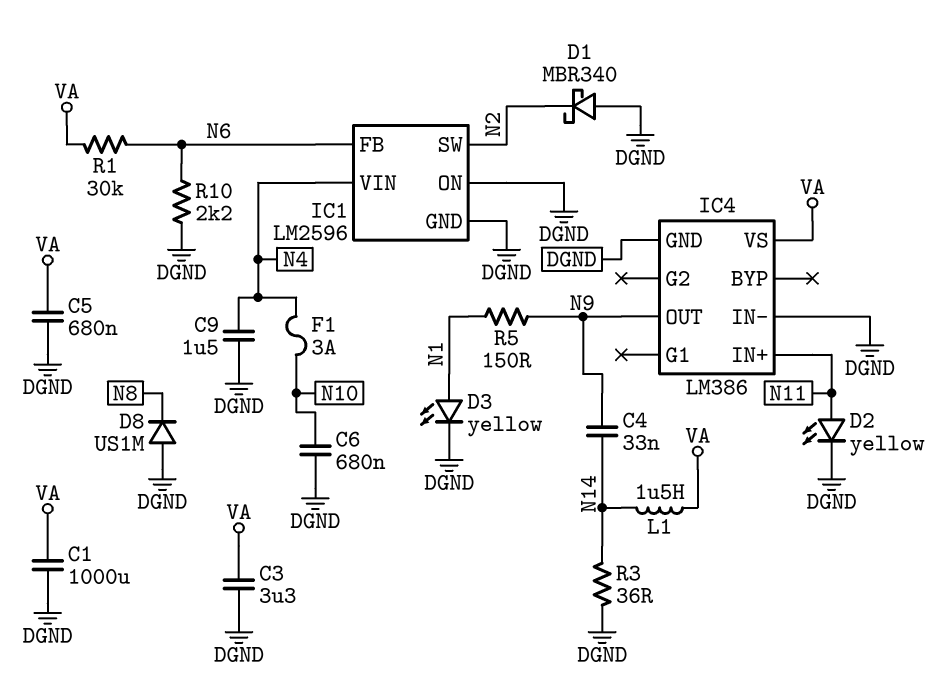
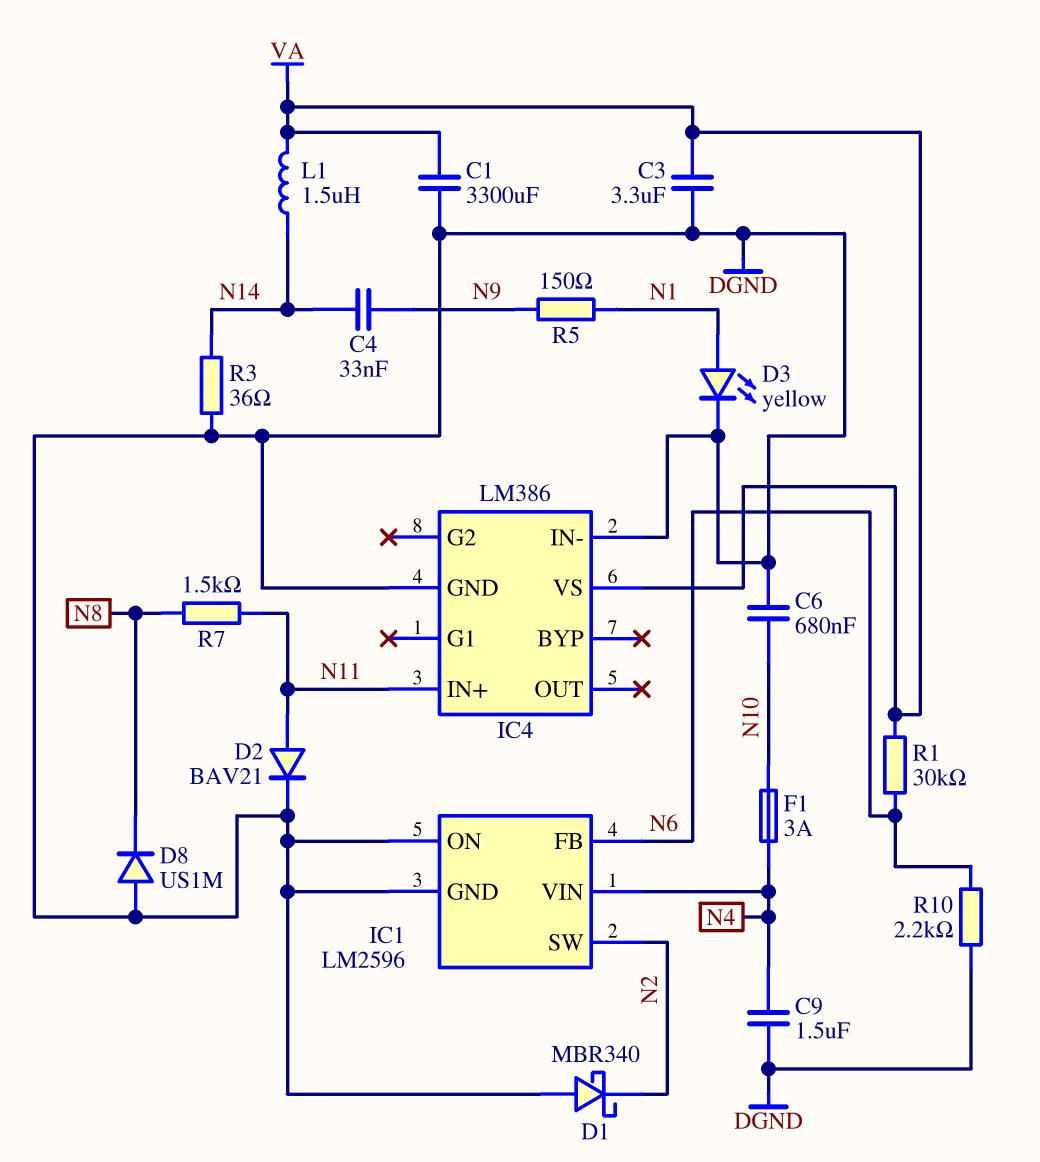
C1: 1000uF (DGND, VA) -> 3300uF (DGND, VA)
C5: 680nF (DGND, VA) -> none
D2: LED yellow (A N11, K DGND) -> diode BAV21 (A N11, K DGND)
IC4 pin OUT: N9 -> none
R7: none -> 1.5k (N8, N11)

